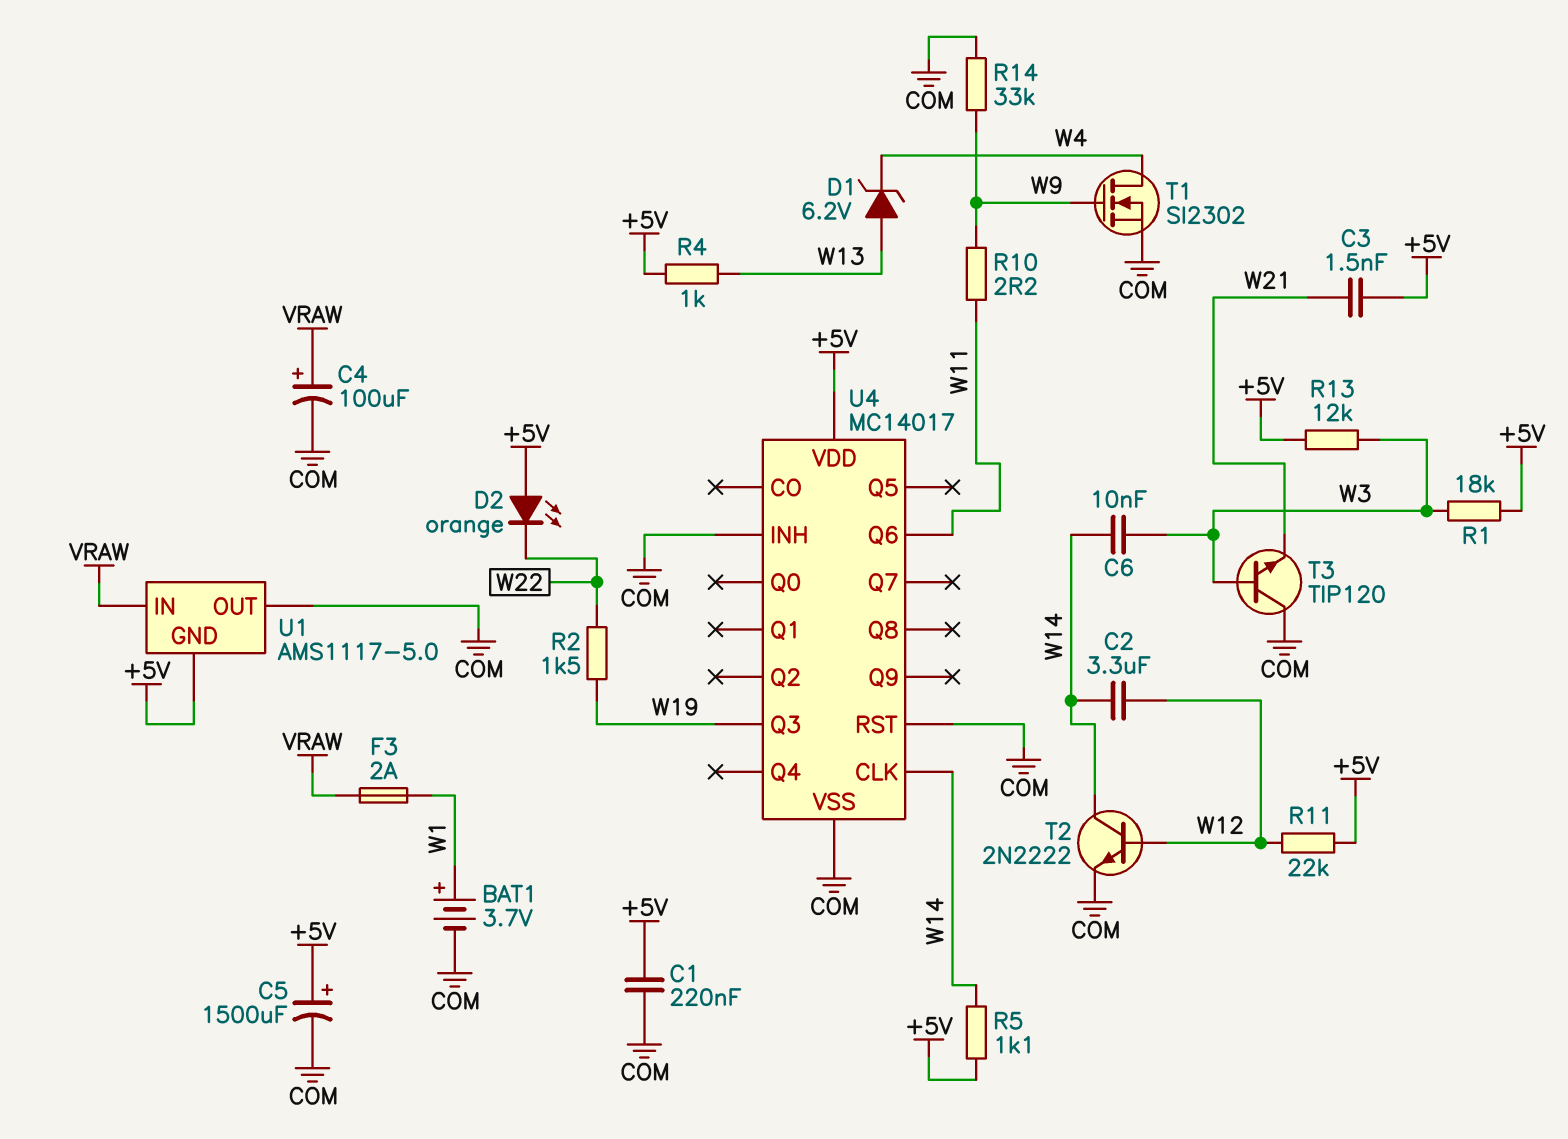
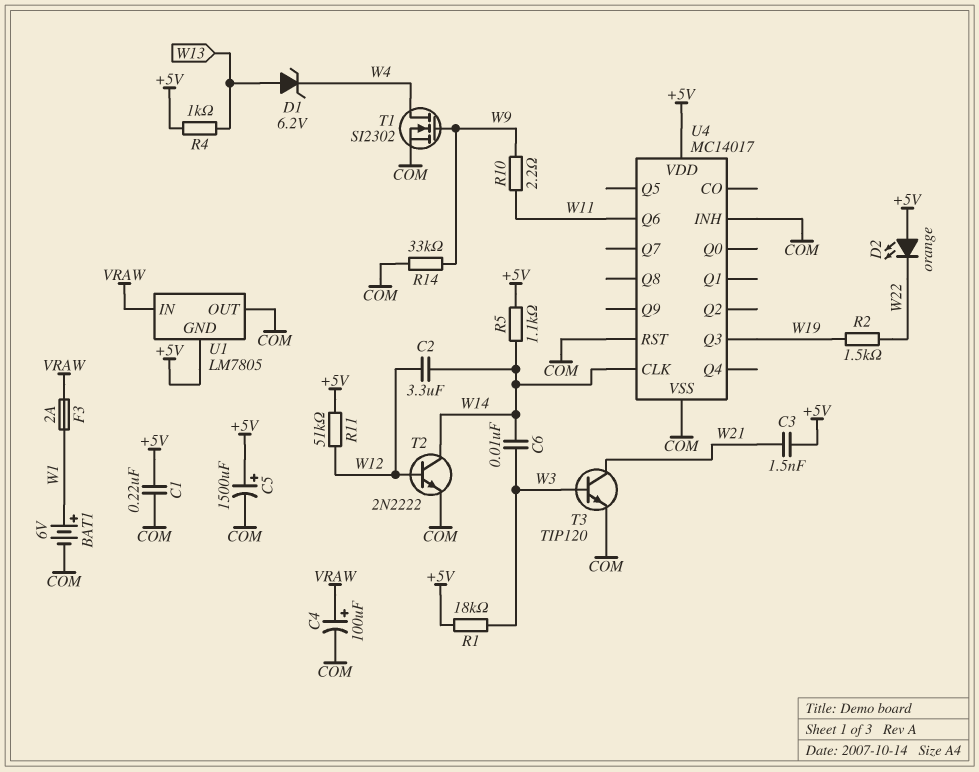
BAT1: 3.7V (plus W1, minus COM) -> 6V (plus W1, minus COM)
R11: 22k (+5V, W12) -> 51k (+5V, W12)
R13: 12k (+5V, W3) -> none
T3: NPN TIP120 (B W3, C COM, E W21) -> NPN TIP120 (B W3, C W21, E COM)
U1: AMS1117-5.0 -> LM7805

